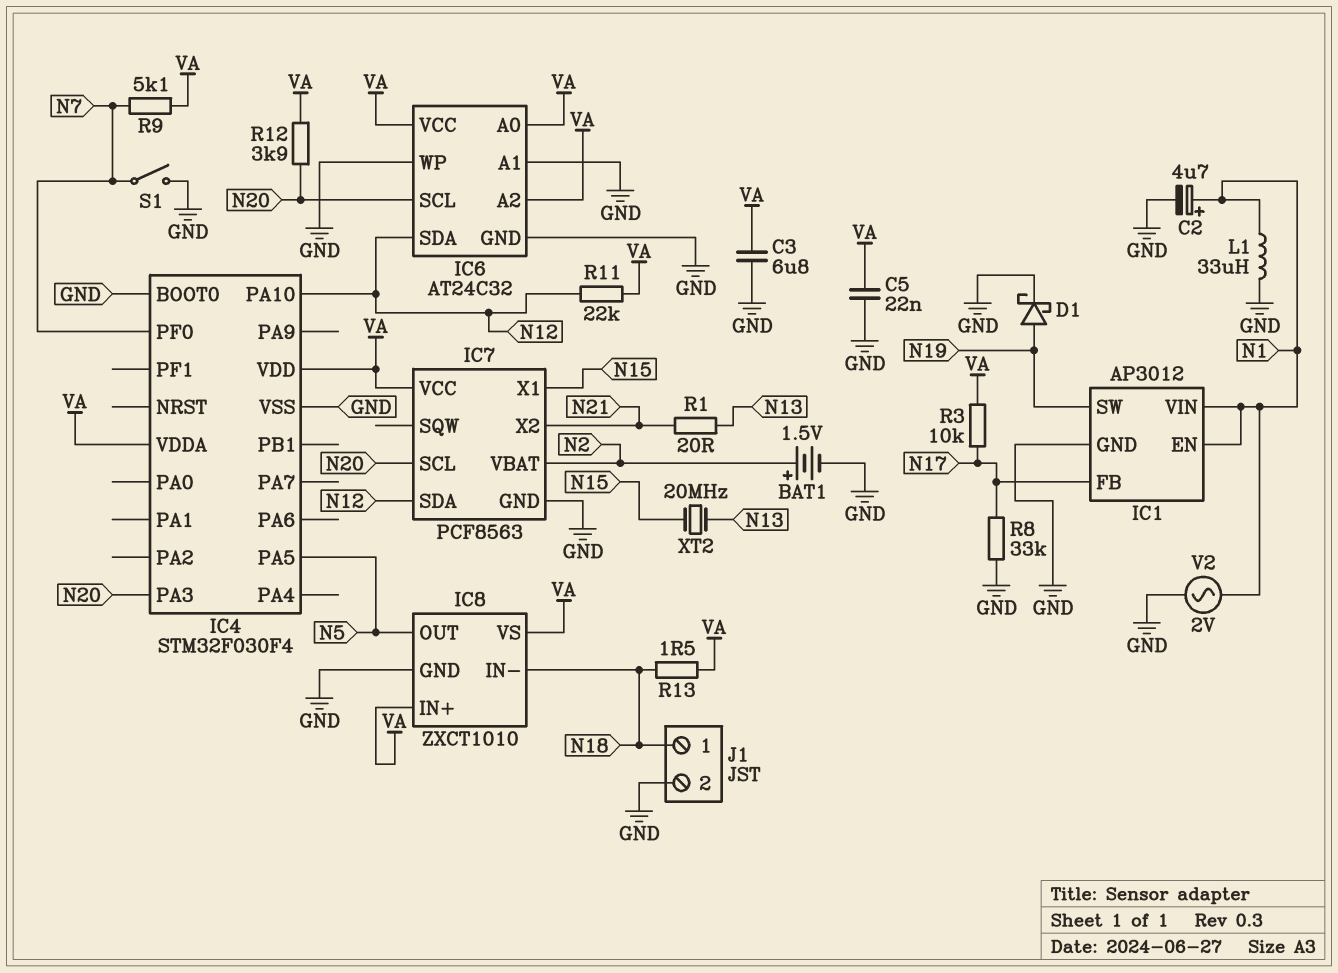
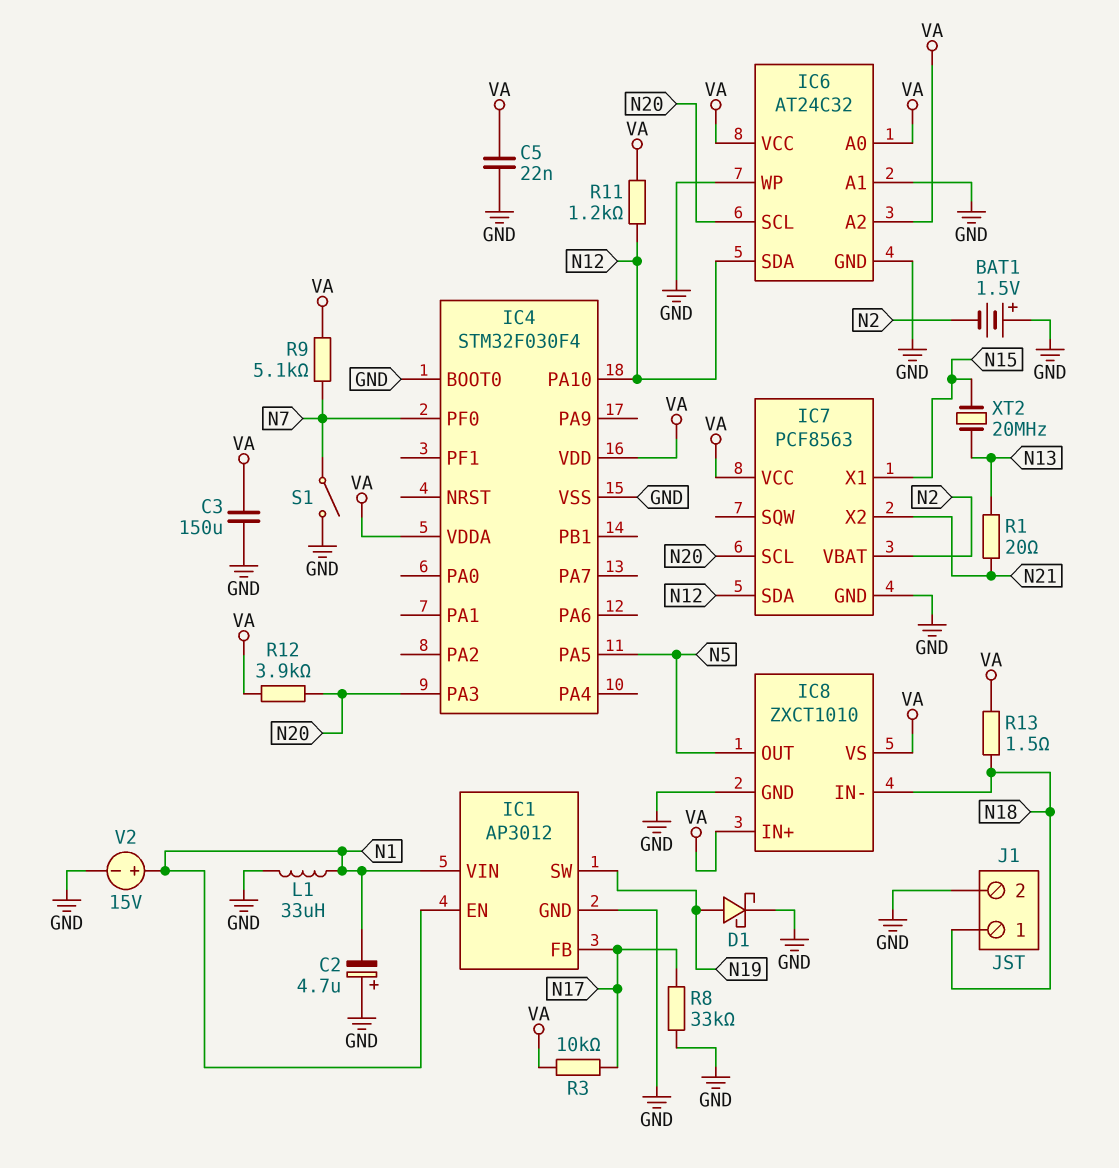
BAT1: 1.5V (plus N2, minus GND) -> 1.5V (plus GND, minus N2)
C2: 4.7uF (plus N1, minus GND) -> 4.7uF (plus GND, minus N1)
C3: 6.8uF (GND, VA) -> 150uF (GND, VA)
R11: 22k (N12, VA) -> 1.2k (N12, VA)
V2: AC 2V (GND, N1) -> 15V (plus N1, minus GND)

